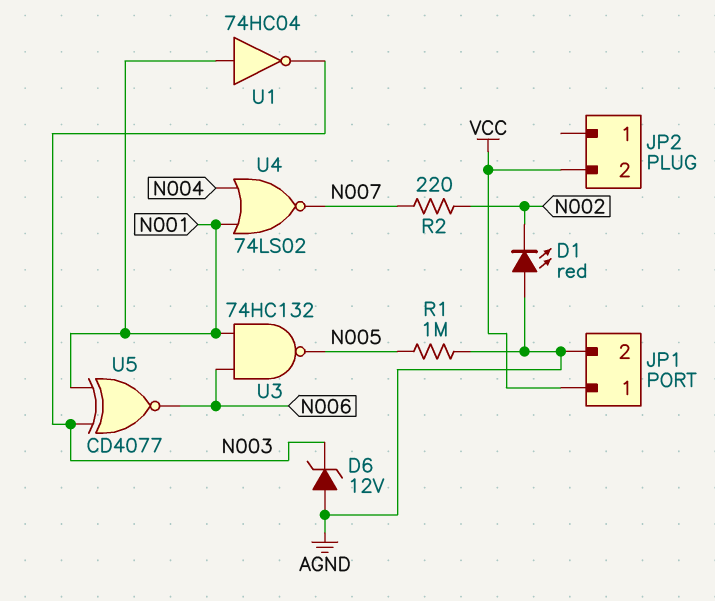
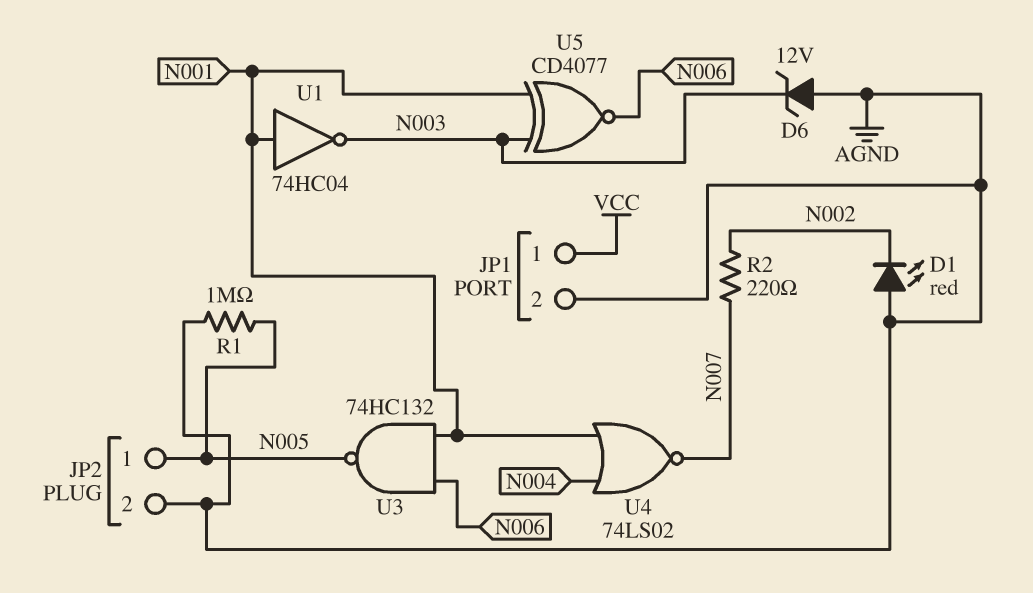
JP2 pin 1: none -> N005
JP2 pin 2: VCC -> AGND

